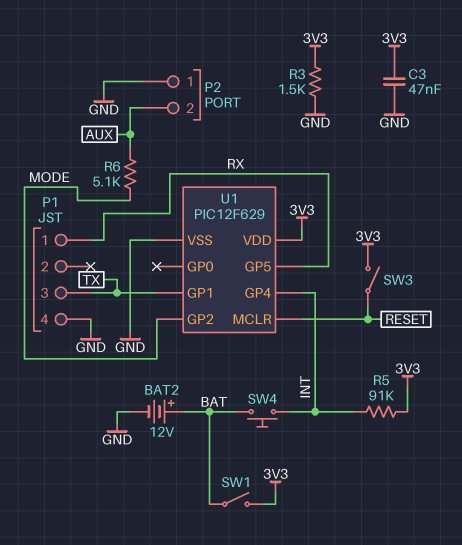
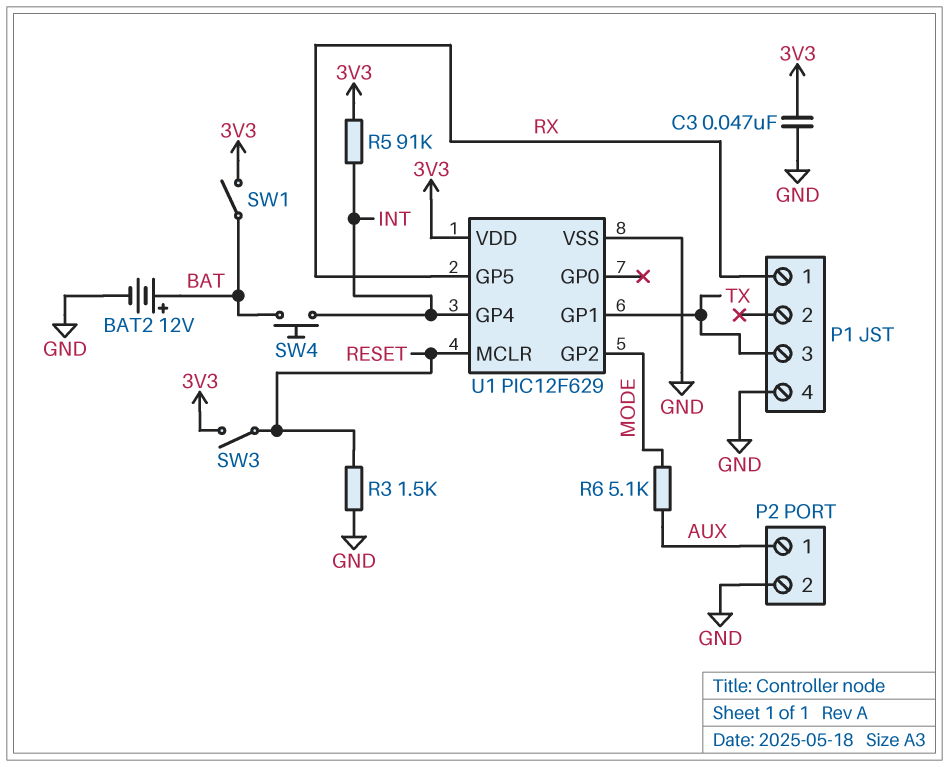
P2 pin 1: GND -> AUX
P2 pin 2: AUX -> GND
R3: 1.5k (3V3, GND) -> 1.5k (GND, RESET)

